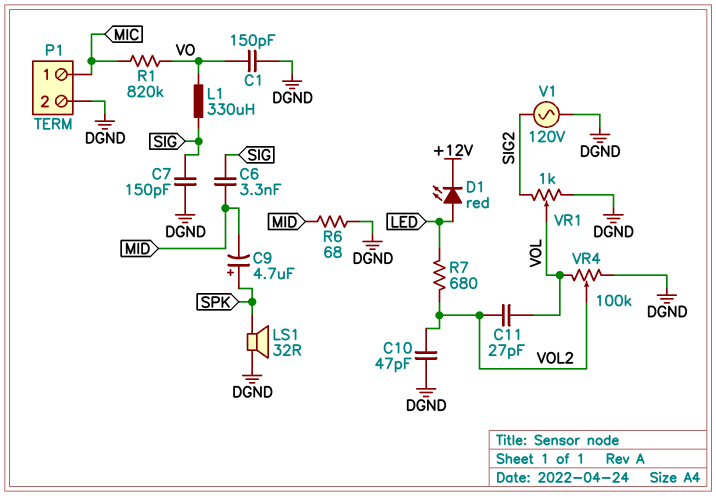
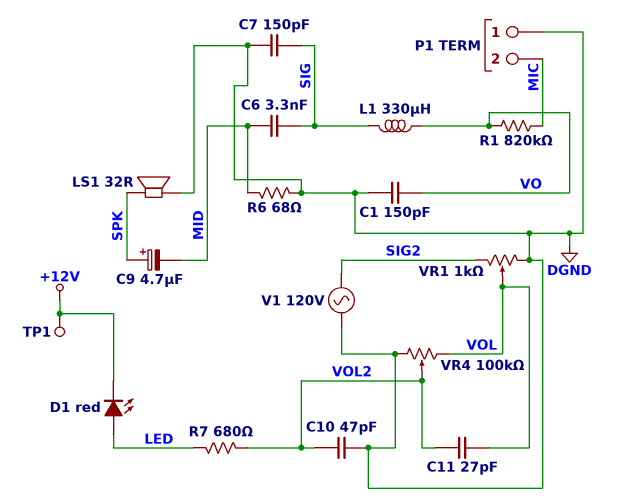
P1 pin 1: MIC -> DGND
P1 pin 2: DGND -> MIC
TP1: none -> test point (+12V)

